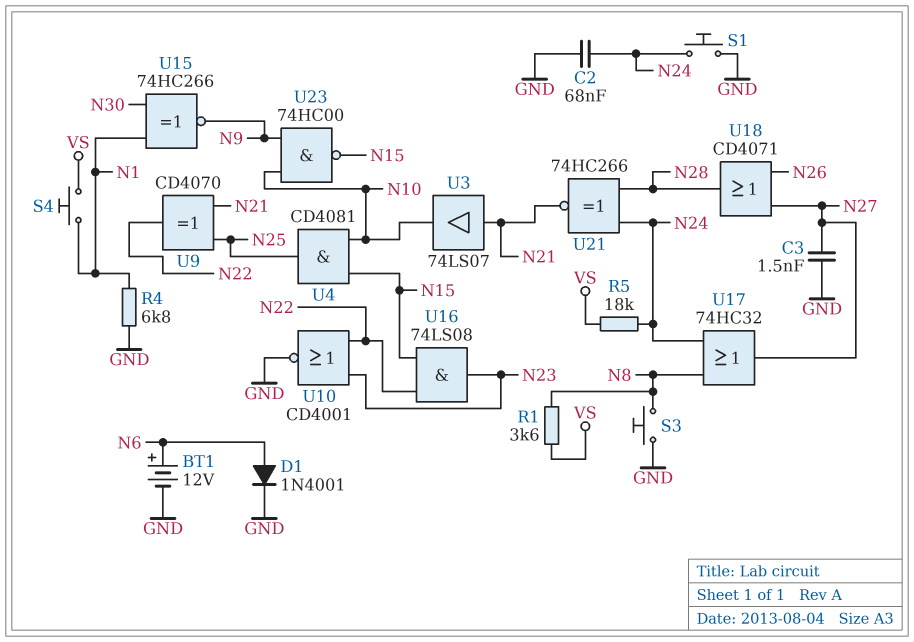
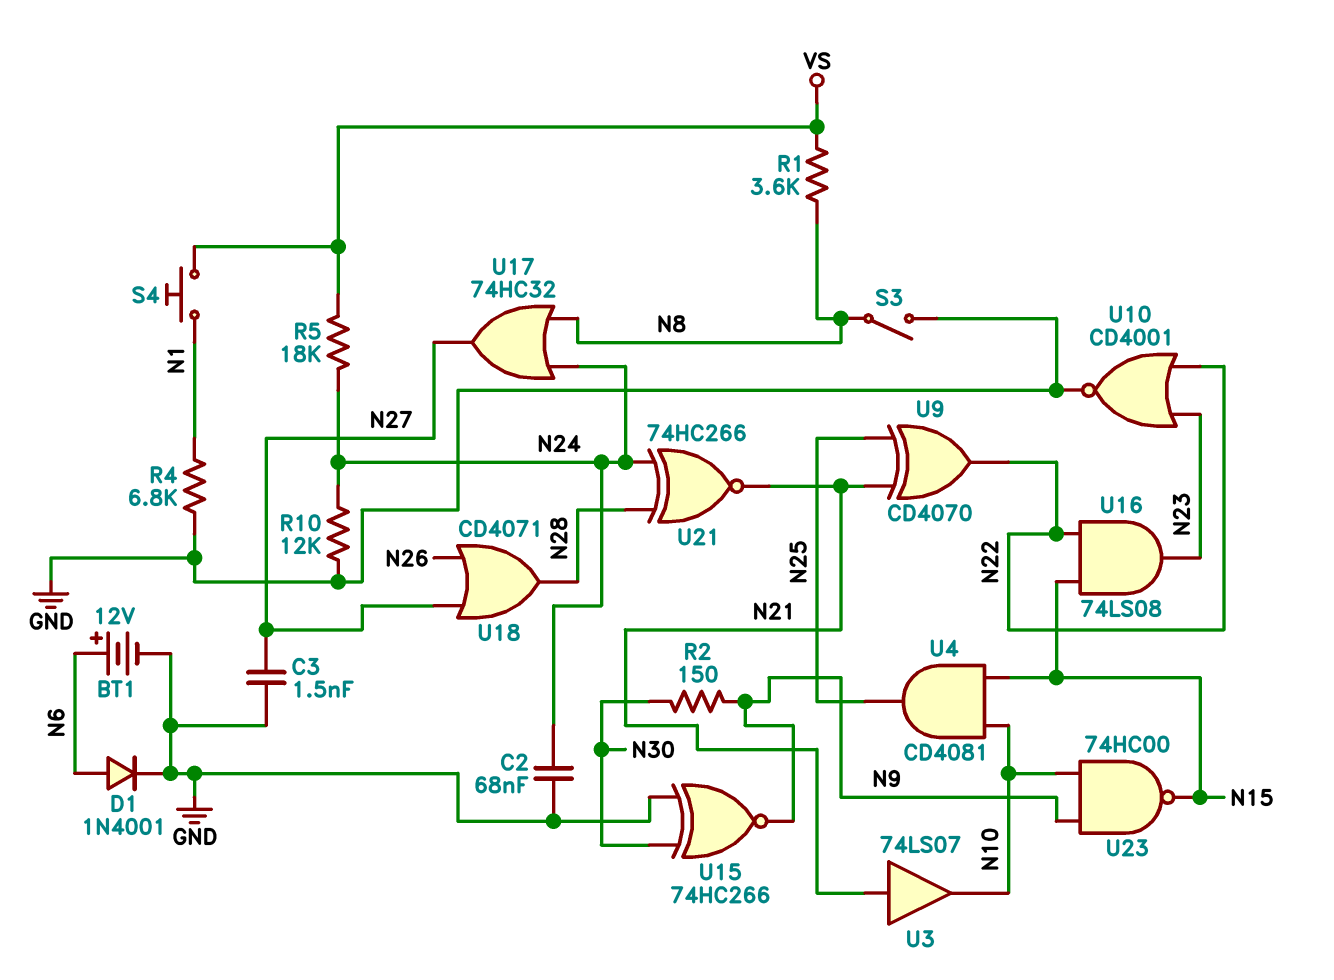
R2: none -> 150 (N9, N30)
R10: none -> 12k (GND, N24)
S1: button (GND, N24) -> none
S3: button (GND, N8) -> switch (GND, N8)
U15: XNOR 74HC266 (in N1, in N30, out N9) -> XNOR 74HC266 (in GND, in N30, out N9)

